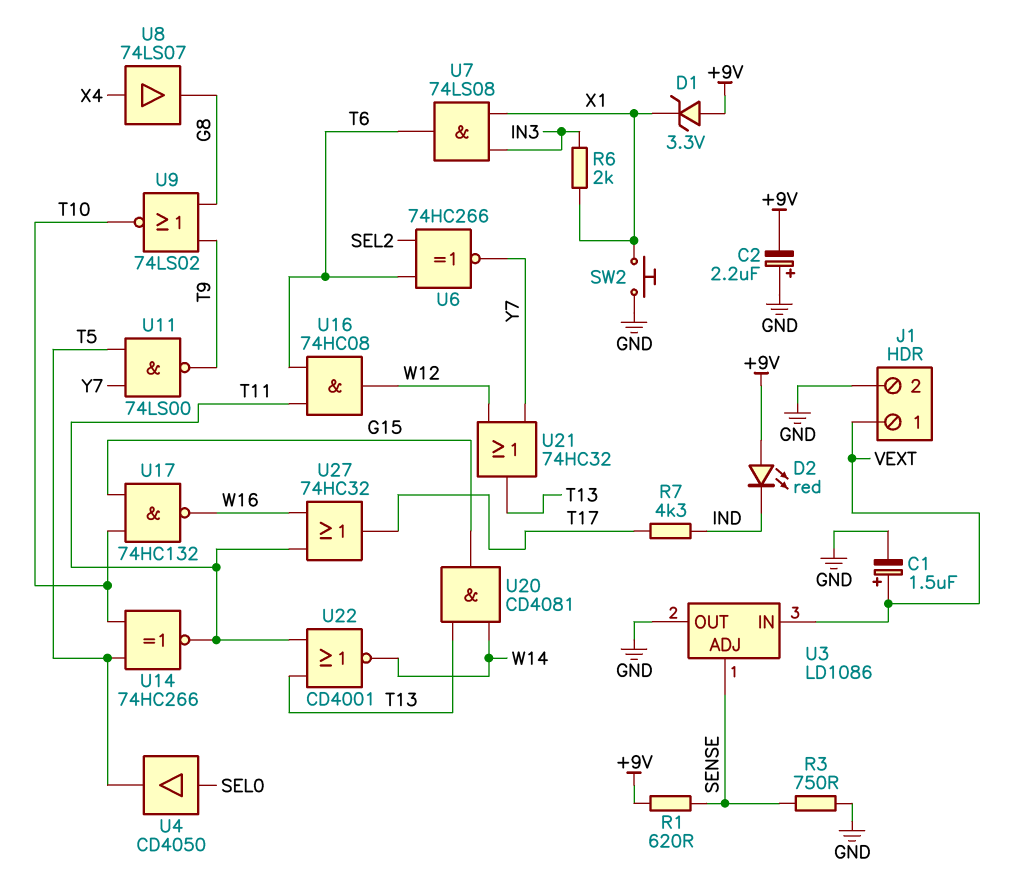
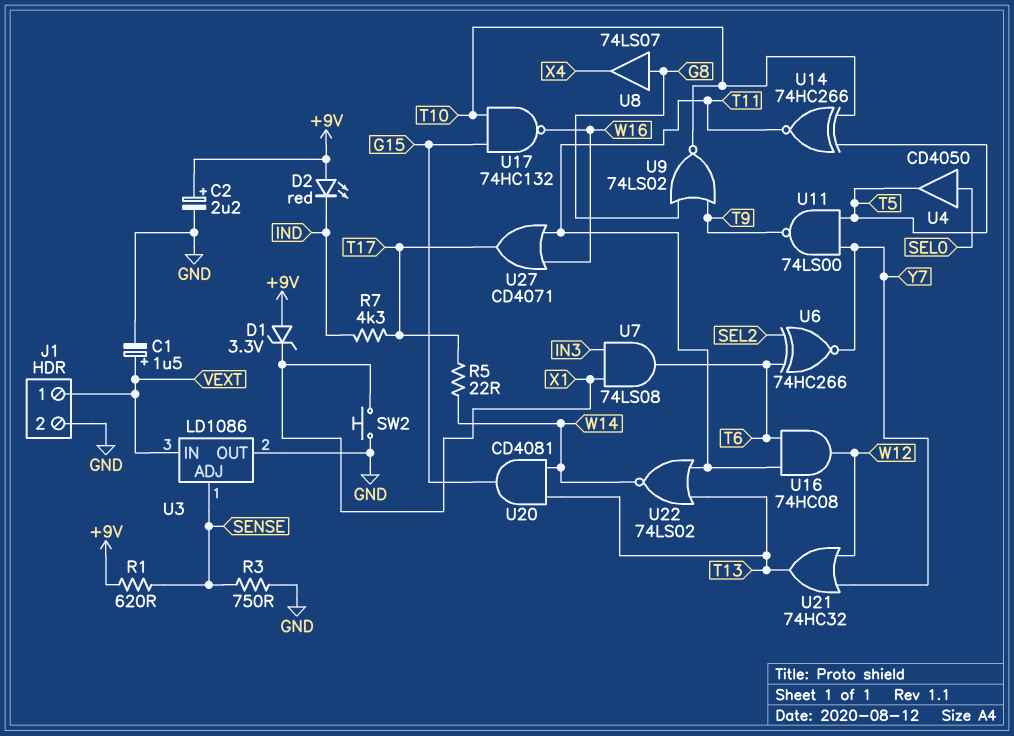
C2: 2.2uF (plus GND, minus +9V) -> 2.2uF (plus +9V, minus GND)
R5: none -> 22 (T17, W14)
R6: 2k (IN3, X1) -> none
U8: buffer 74LS07 (in X4, out G8) -> buffer 74LS07 (in G8, out X4)
U22: NOR CD4001 (in T11, in T13, out W14) -> NOR 74LS02 (in T11, in T13, out W14)
U27: OR 74HC32 (in T11, in W16, out T17) -> OR CD4071 (in T11, in W16, out T17)

